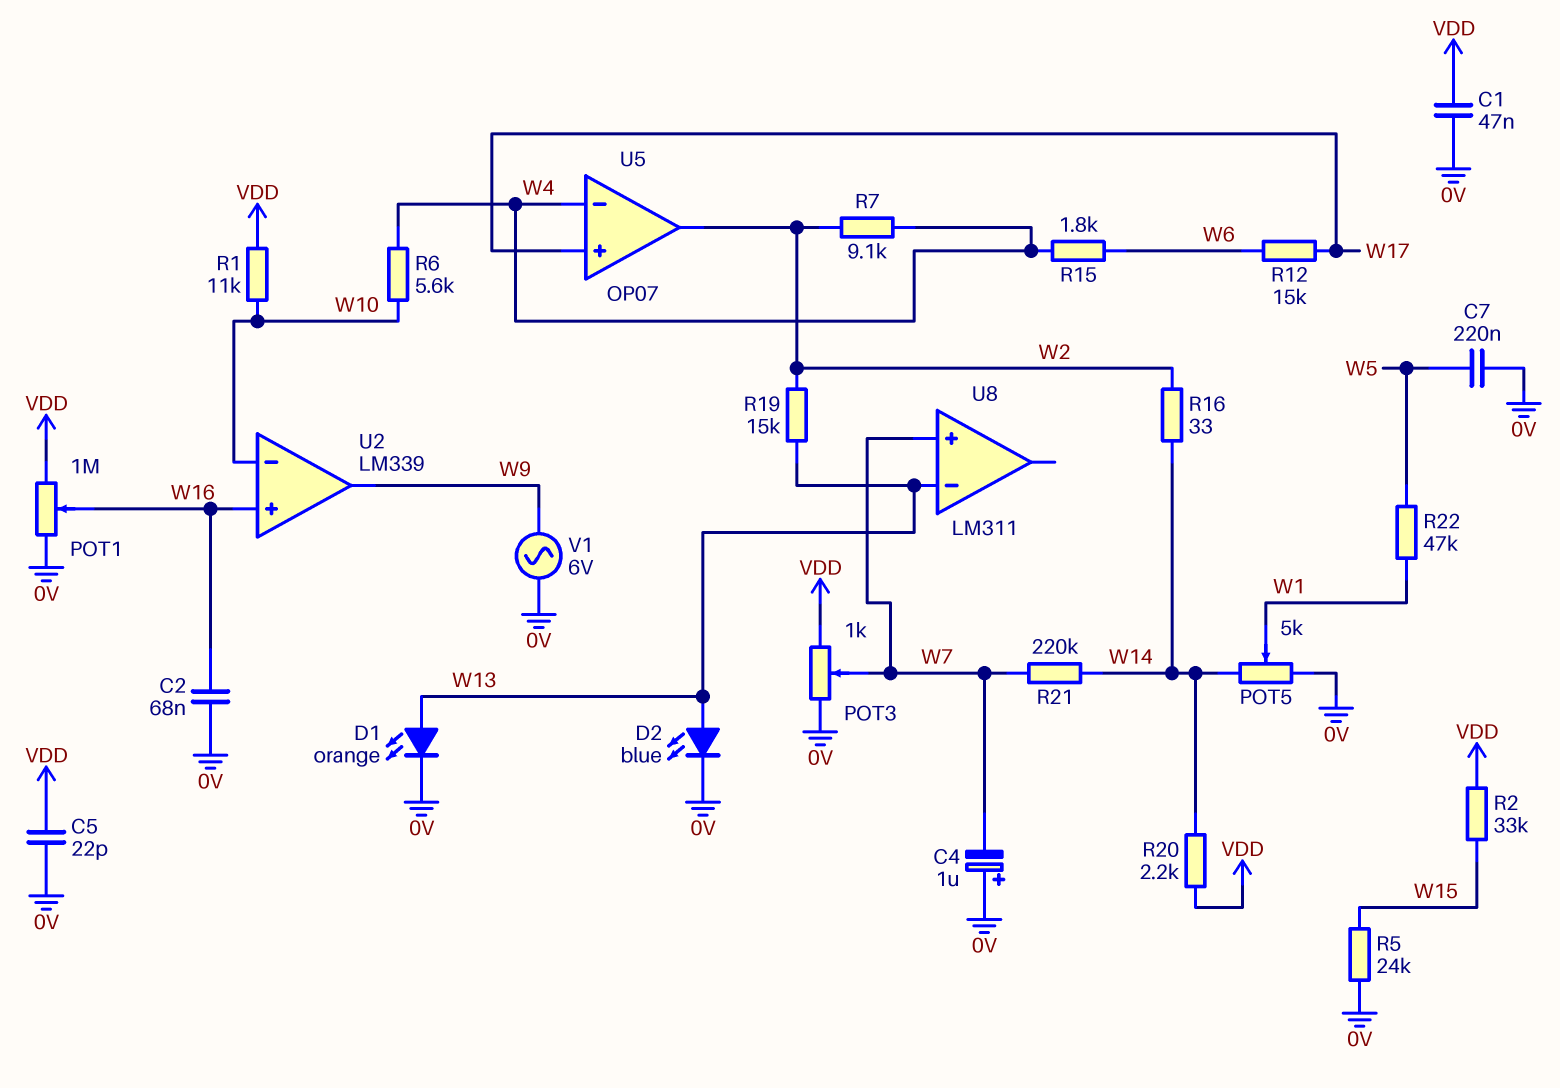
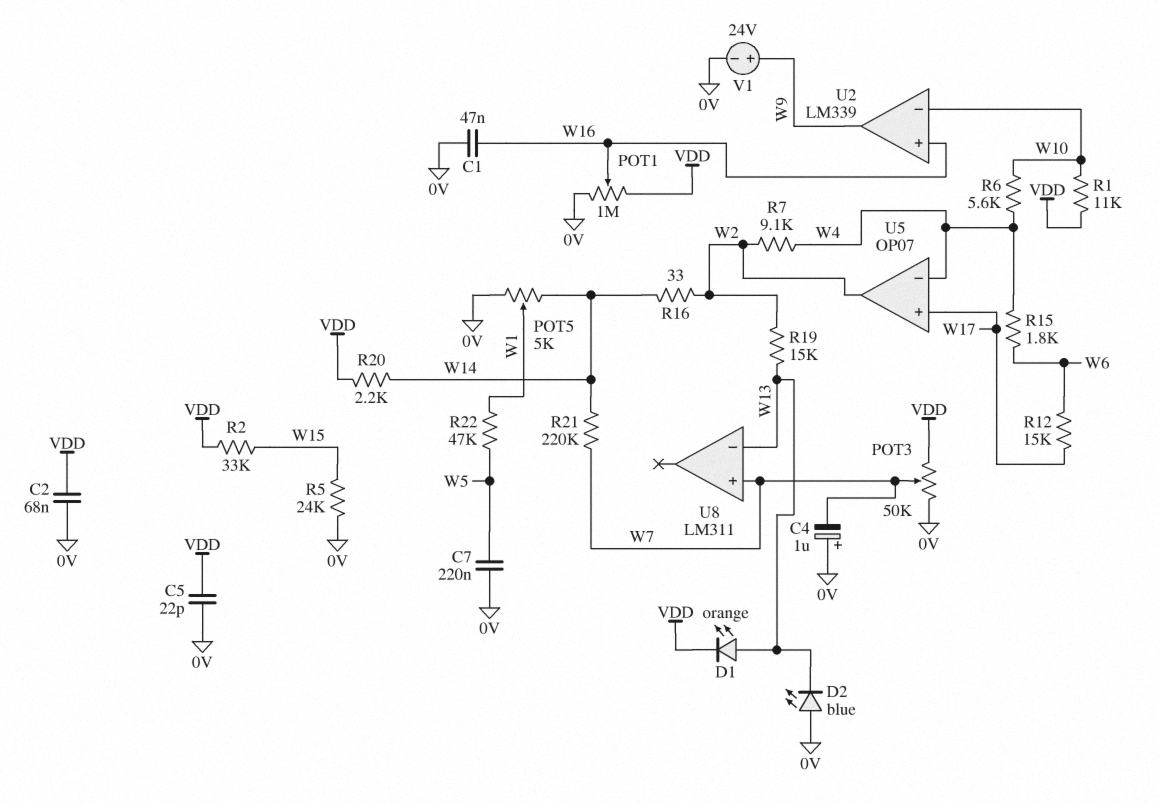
C1: 47nF (0V, VDD) -> 47nF (0V, W16)
C2: 68nF (0V, W16) -> 68nF (0V, VDD)
D1: LED orange (A W13, K 0V) -> LED orange (A W13, K VDD)
D2: LED blue (A W13, K 0V) -> LED blue (A 0V, K W13)
POT3: 1k (0V, VDD, wiper W7) -> 50k (0V, VDD, wiper W7)
V1: AC 6V (0V, W9) -> 24V (plus W9, minus 0V)

